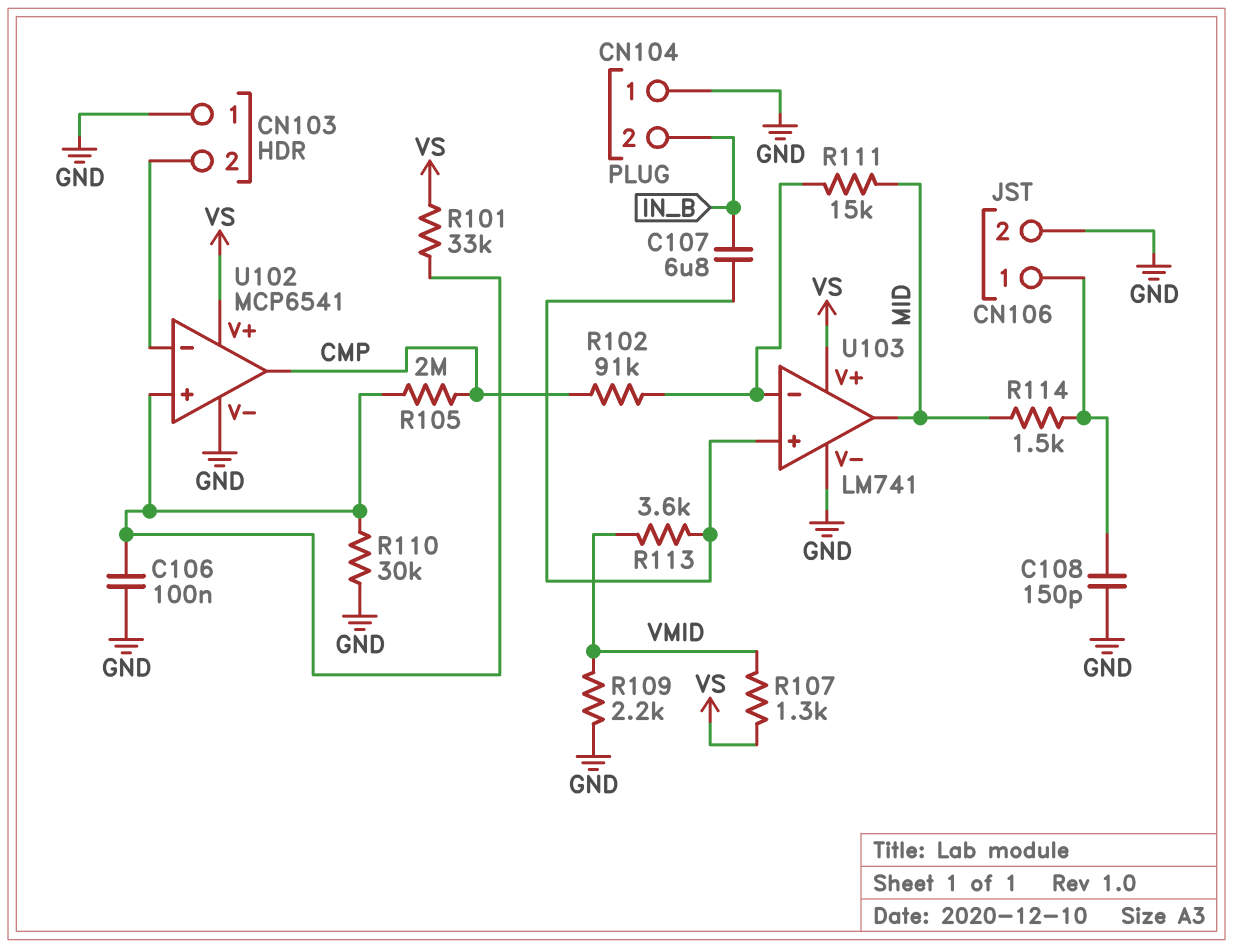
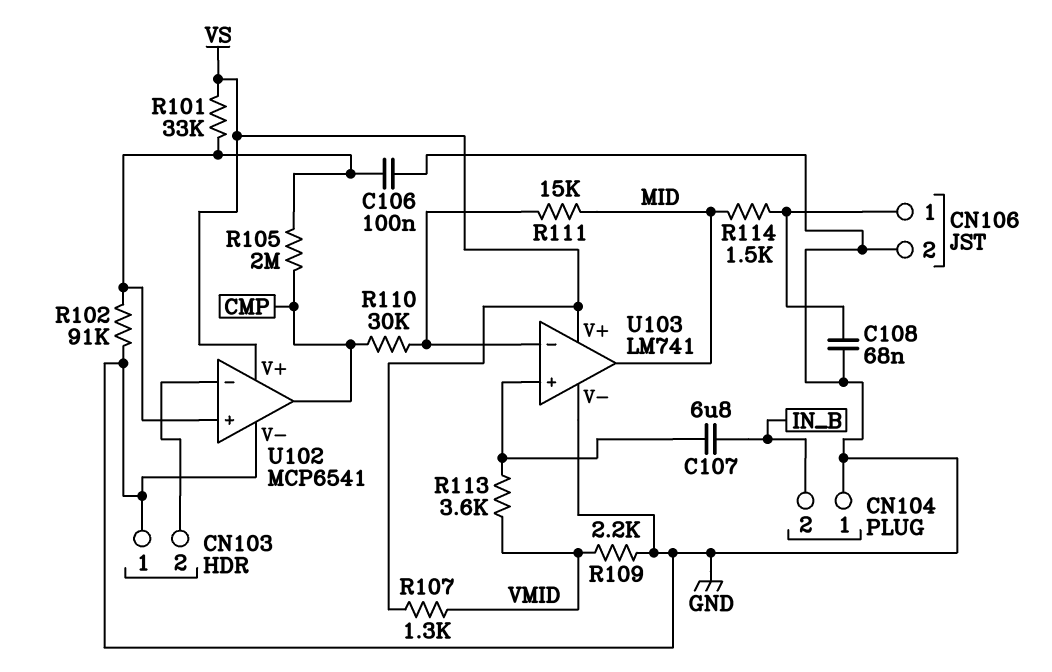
C108: 150pF (CN106/1, GND) -> 68nF (CN106/1, GND)
R102: 91k (CMP, U103/in-) -> 91k (GND, U102/in+)
R110: 30k (GND, U102/in+) -> 30k (CMP, U103/in-)

